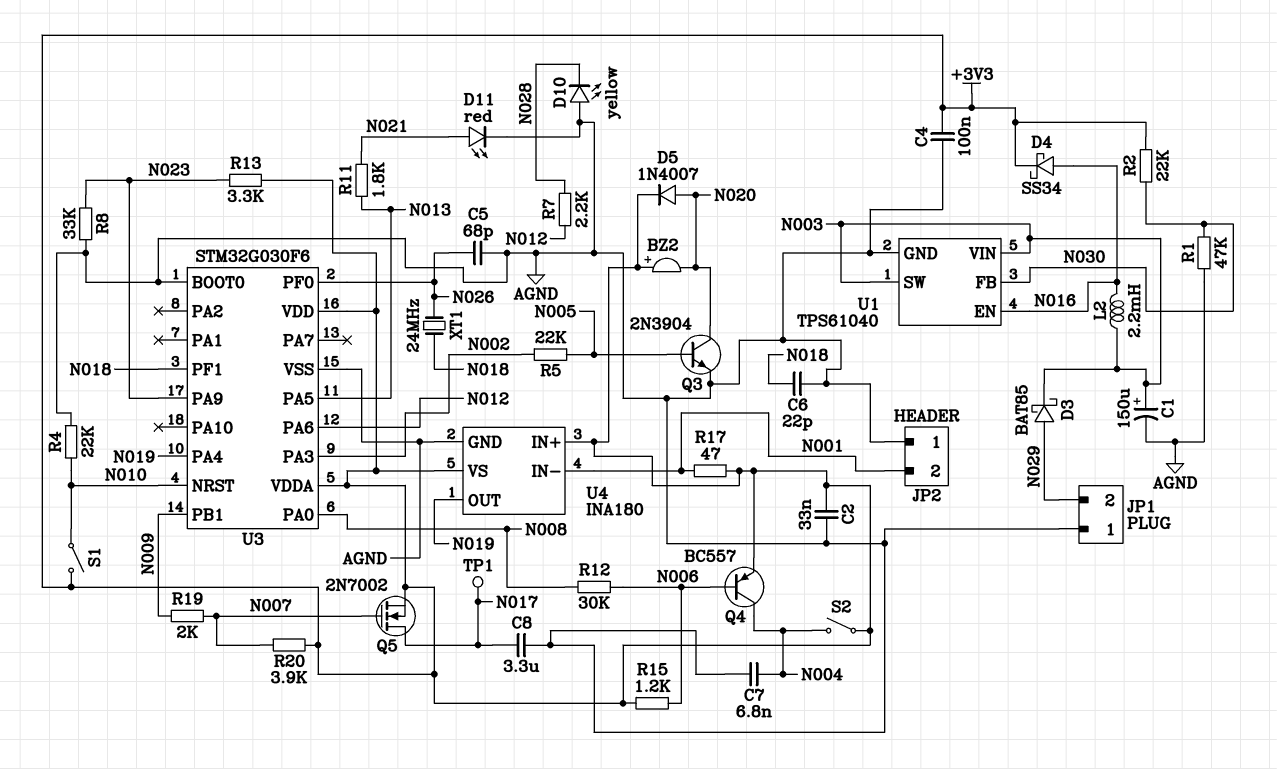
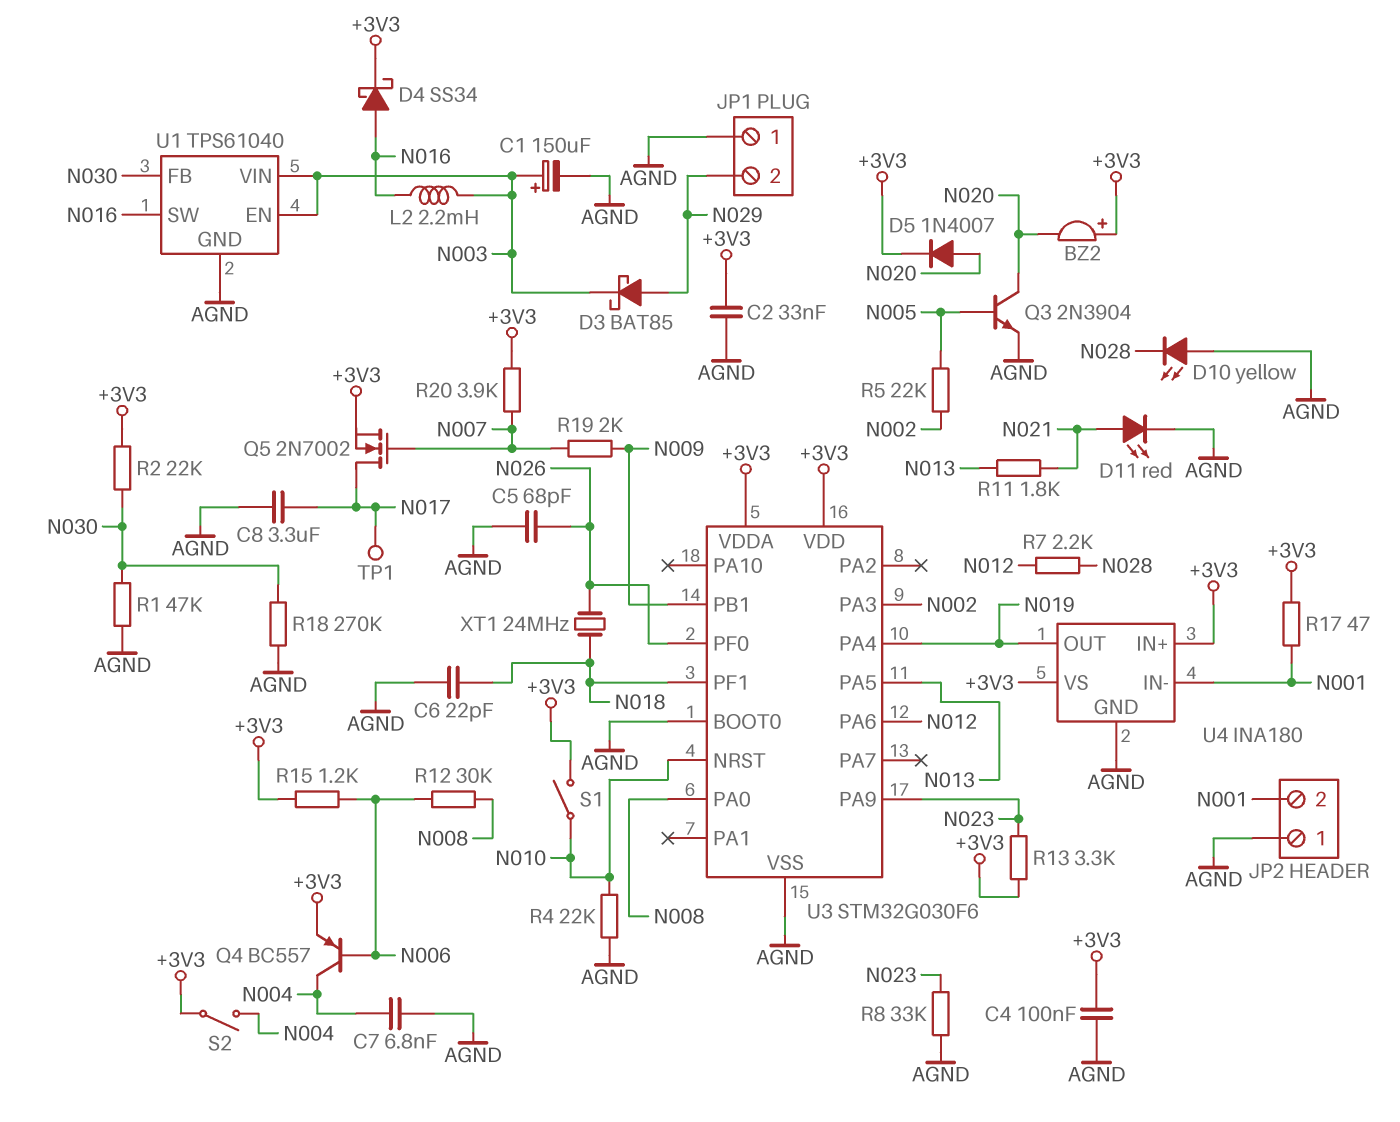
R18: none -> 270k (AGND, N030)
U1 pin EN: N016 -> N003
U1 pin SW: N003 -> N016

